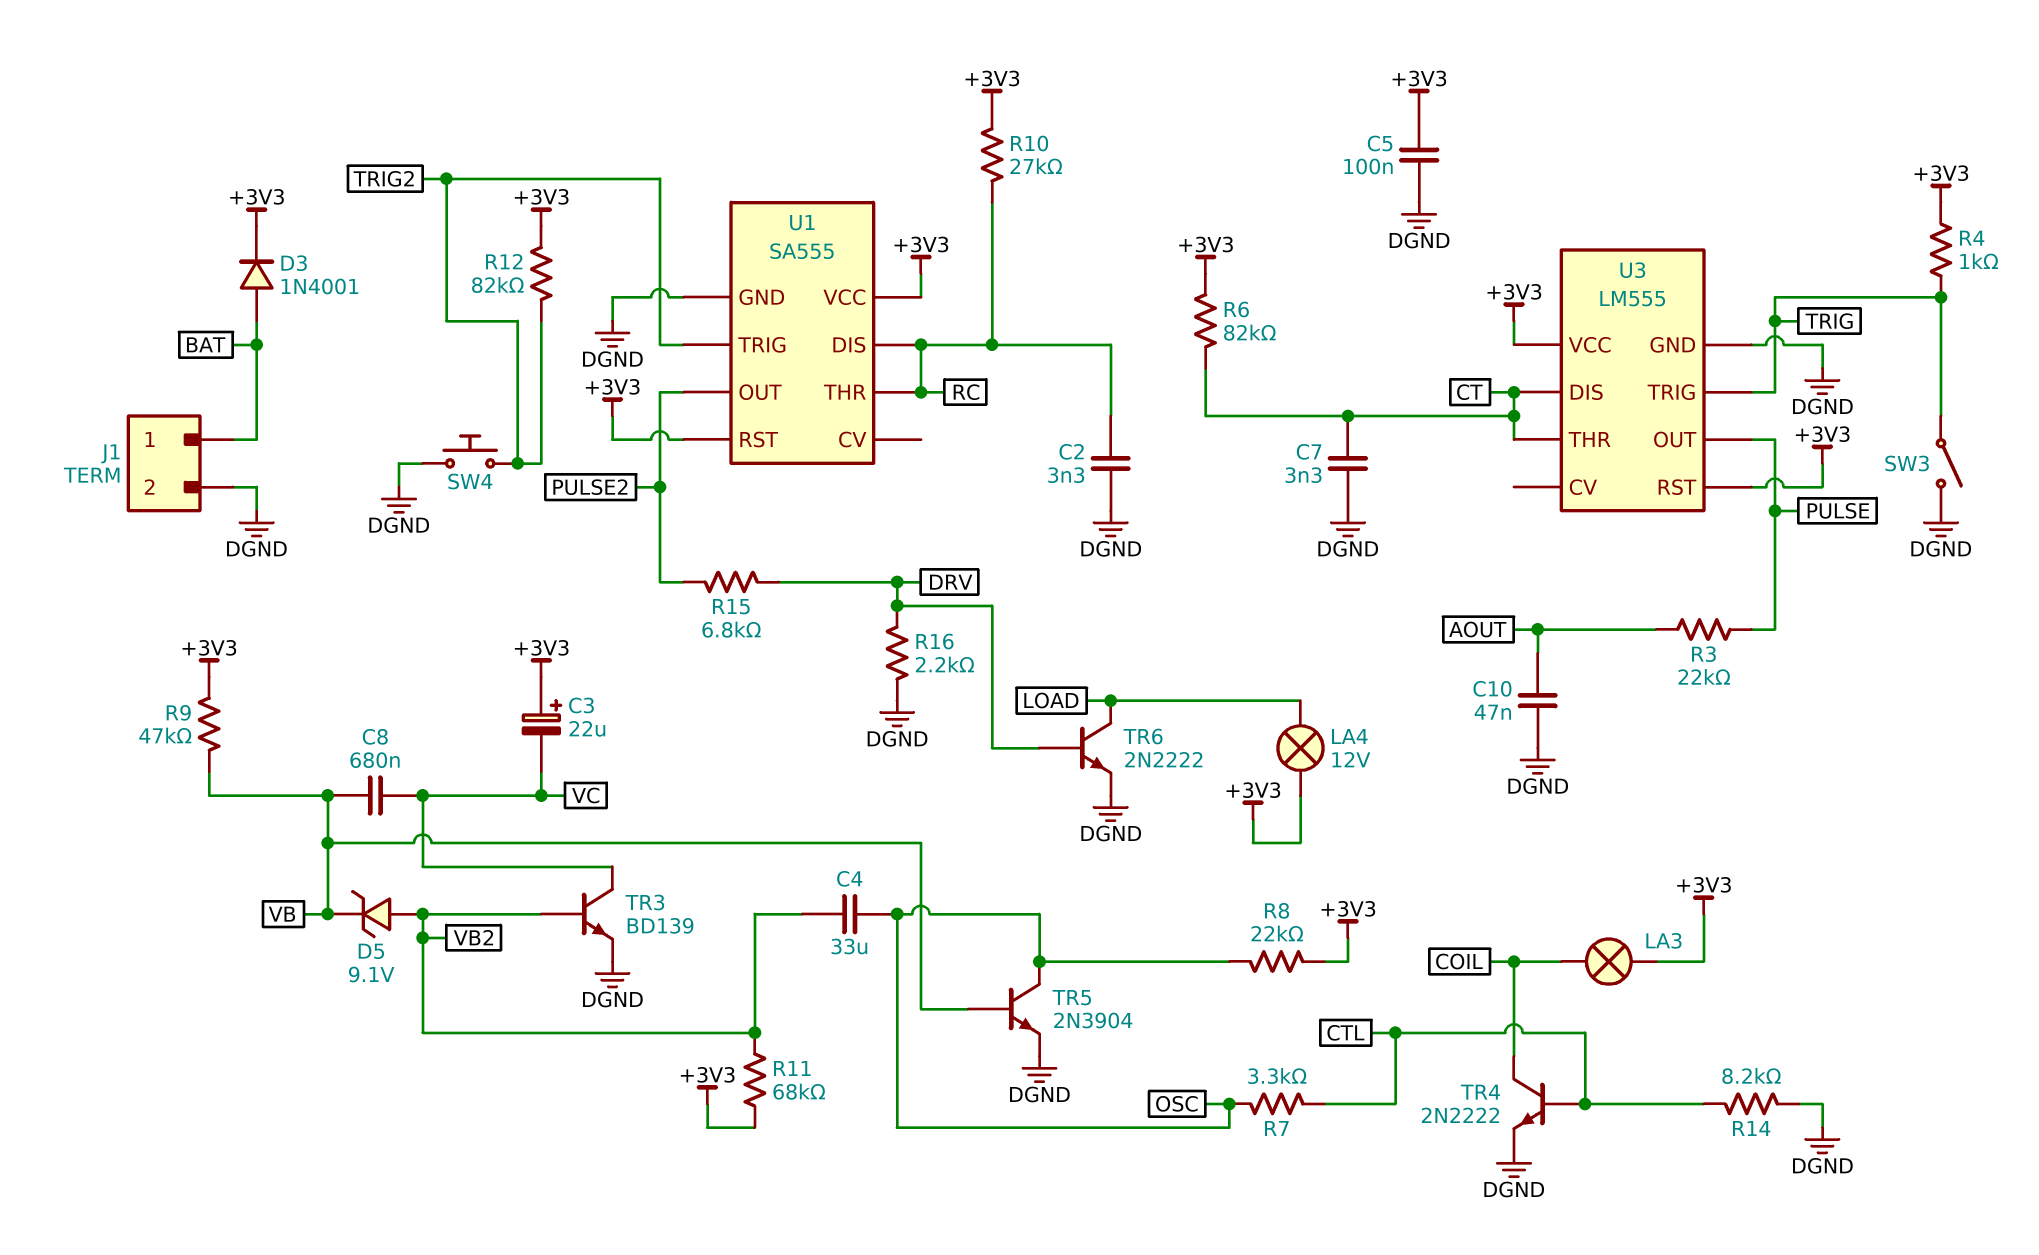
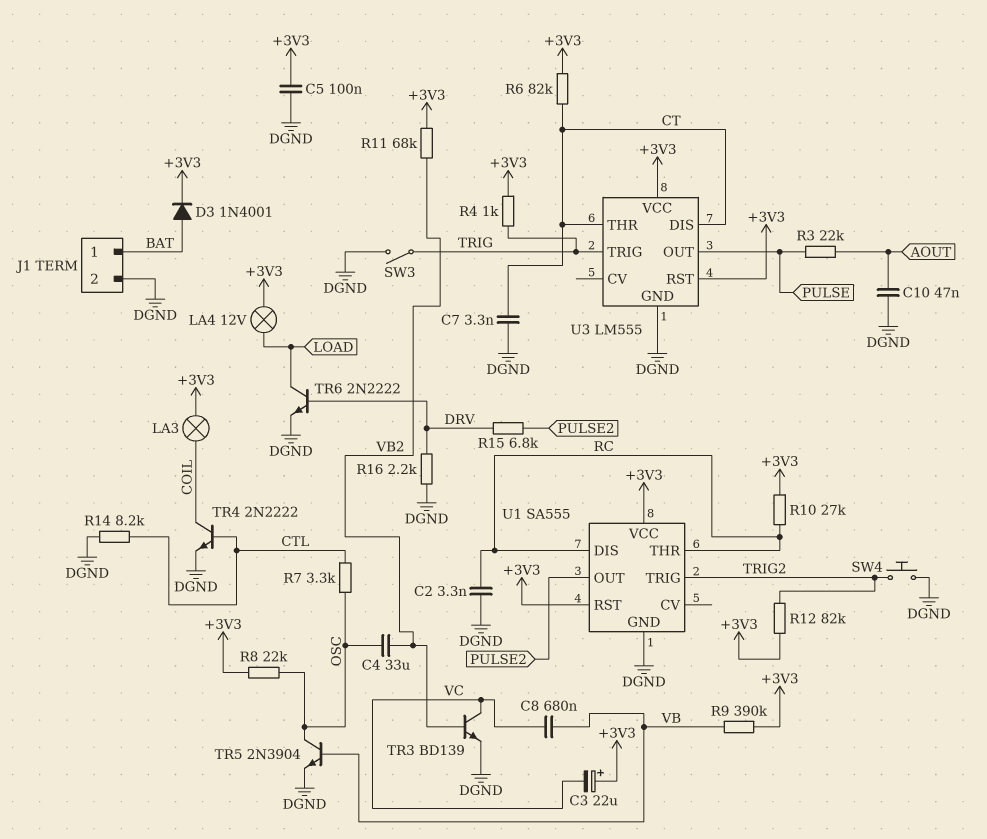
D5: zener 9.1V (A VB2, K VB) -> none
R9: 47k (+3V3, VB) -> 390k (+3V3, VB)

